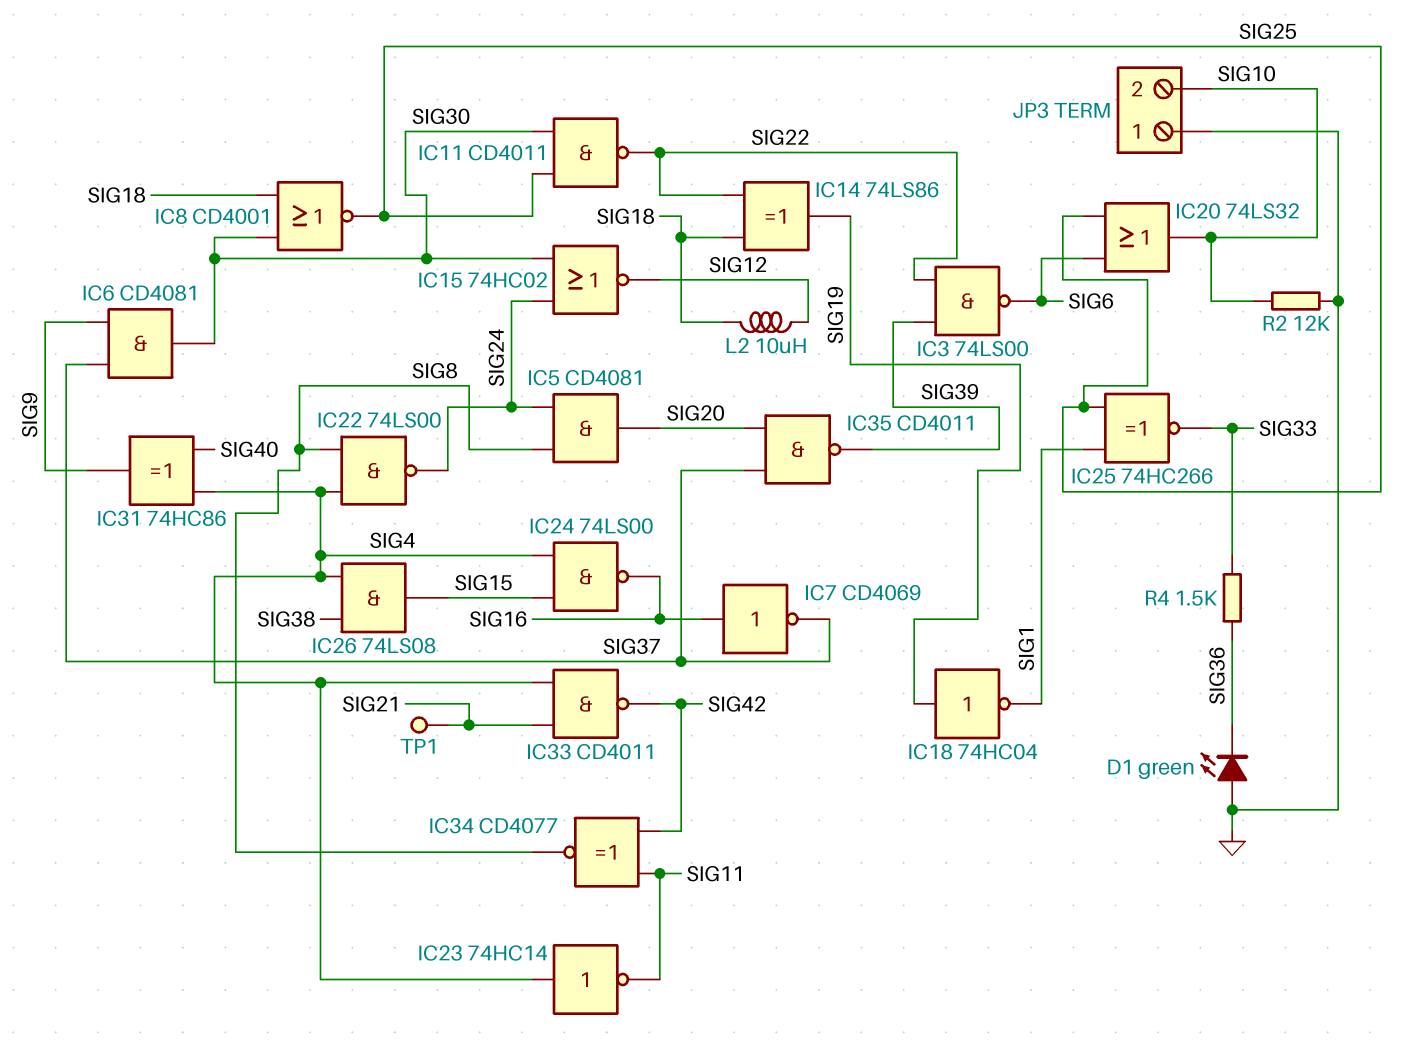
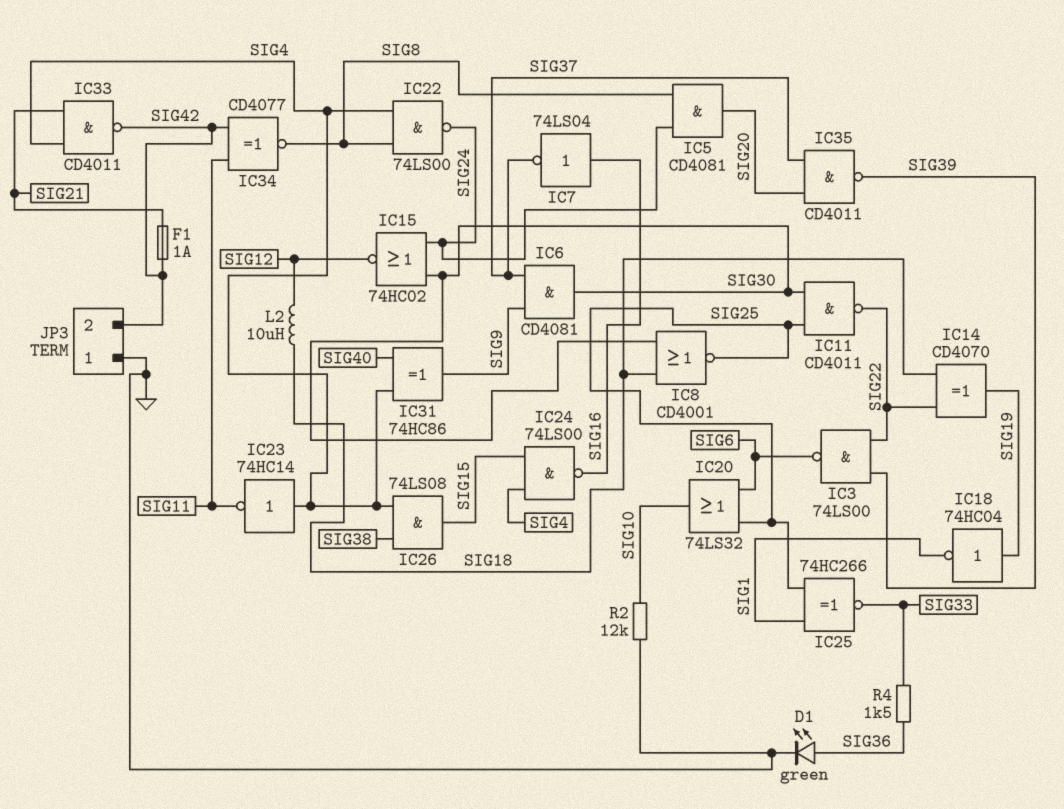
D1: LED green (A GND, K SIG36) -> LED green (A SIG36, K GND)
F1: none -> 1A (SIG21, SIG42)
IC7: NOT CD4069 (in SIG16, out SIG37) -> NOT 74LS04 (in SIG16, out SIG37)
IC14: XOR 74LS86 (in SIG18, in SIG22, out SIG19) -> XOR CD4070 (in SIG18, in SIG22, out SIG19)
JP3 pin 2: SIG10 -> SIG42
TP1: test point (SIG21) -> none

